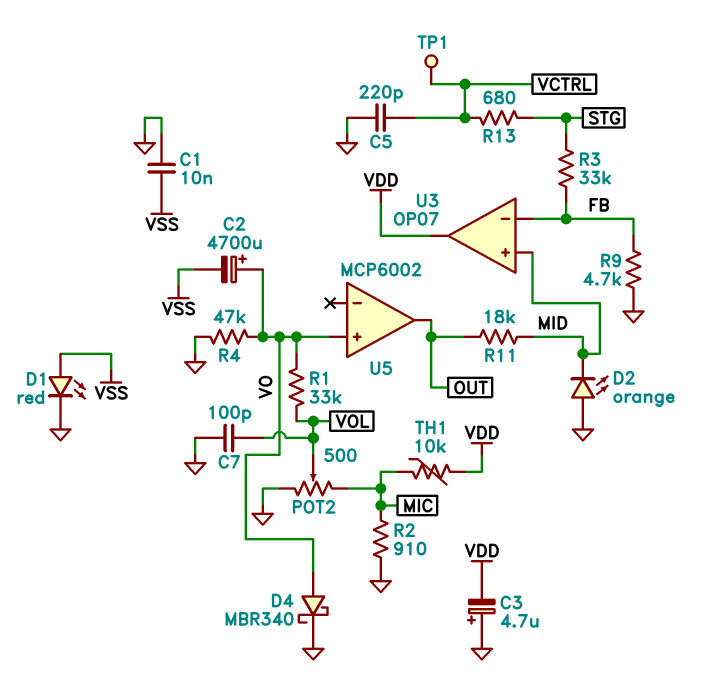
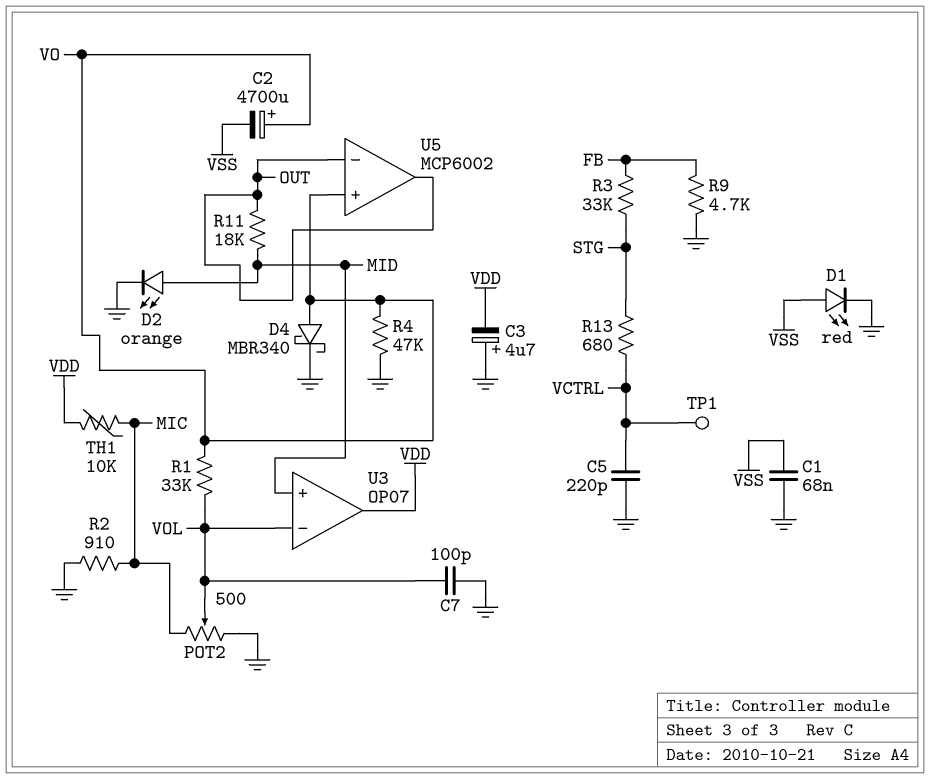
C1: 10nF (GND, VSS) -> 68nF (GND, VSS)
D2: LED orange (A GND, K MID) -> LED orange (A MID, K GND)
U3 pin in-: FB -> VOL
U5 pin in-: none -> OUT

